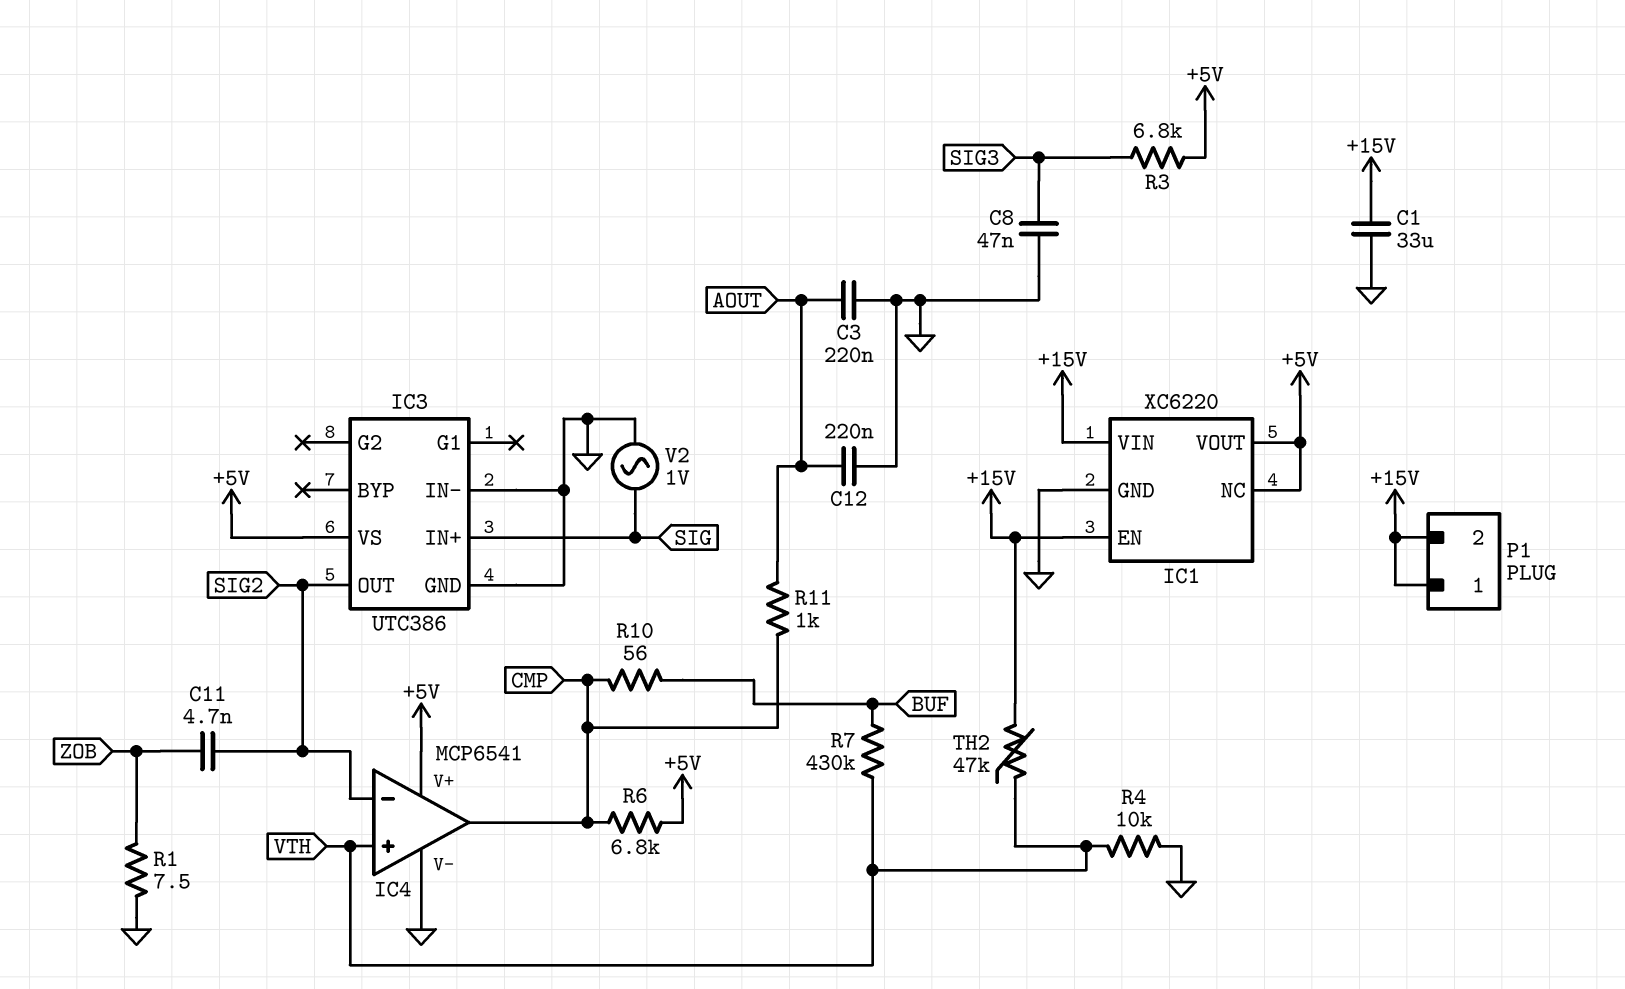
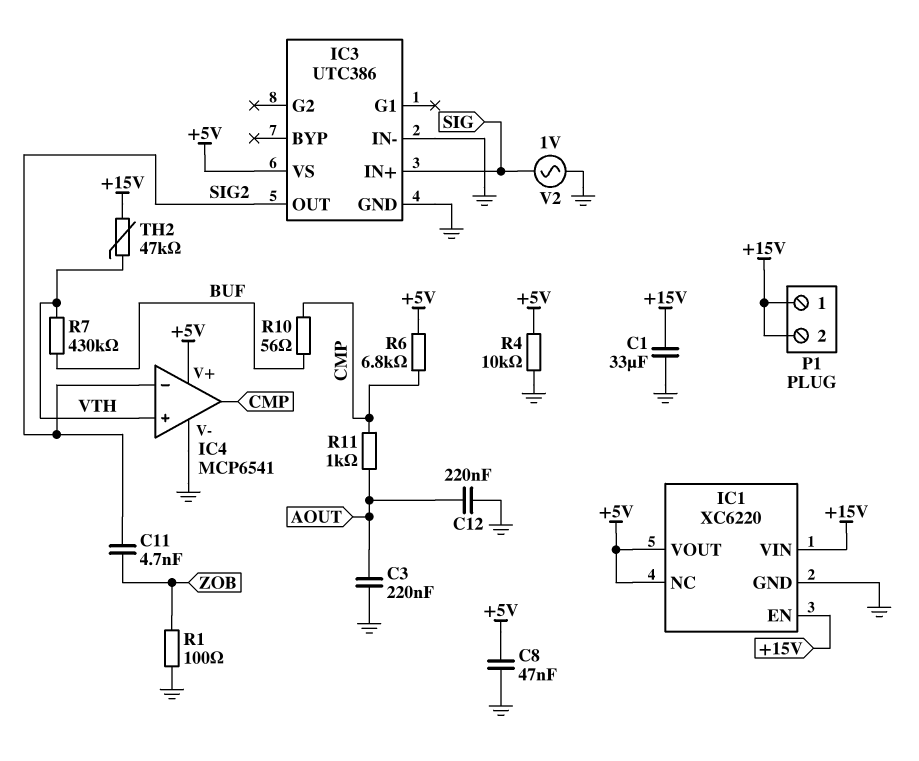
C8: 47nF (GND, SIG3) -> 47nF (+5V, GND)
R1: 7.5 (GND, ZOB) -> 100 (GND, ZOB)
R3: 6.8k (+5V, SIG3) -> none
R4: 10k (GND, VTH) -> 10k (+5V, GND)

